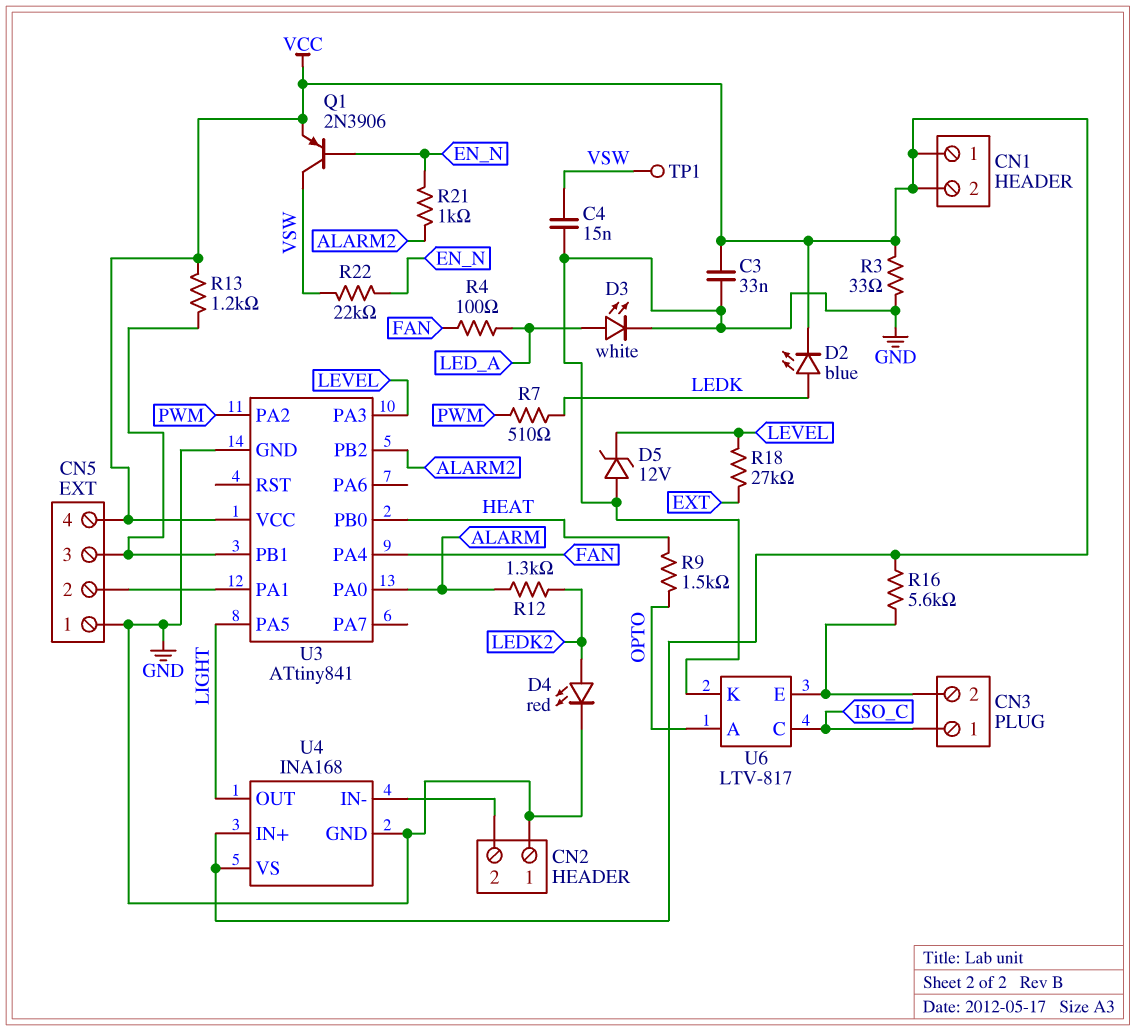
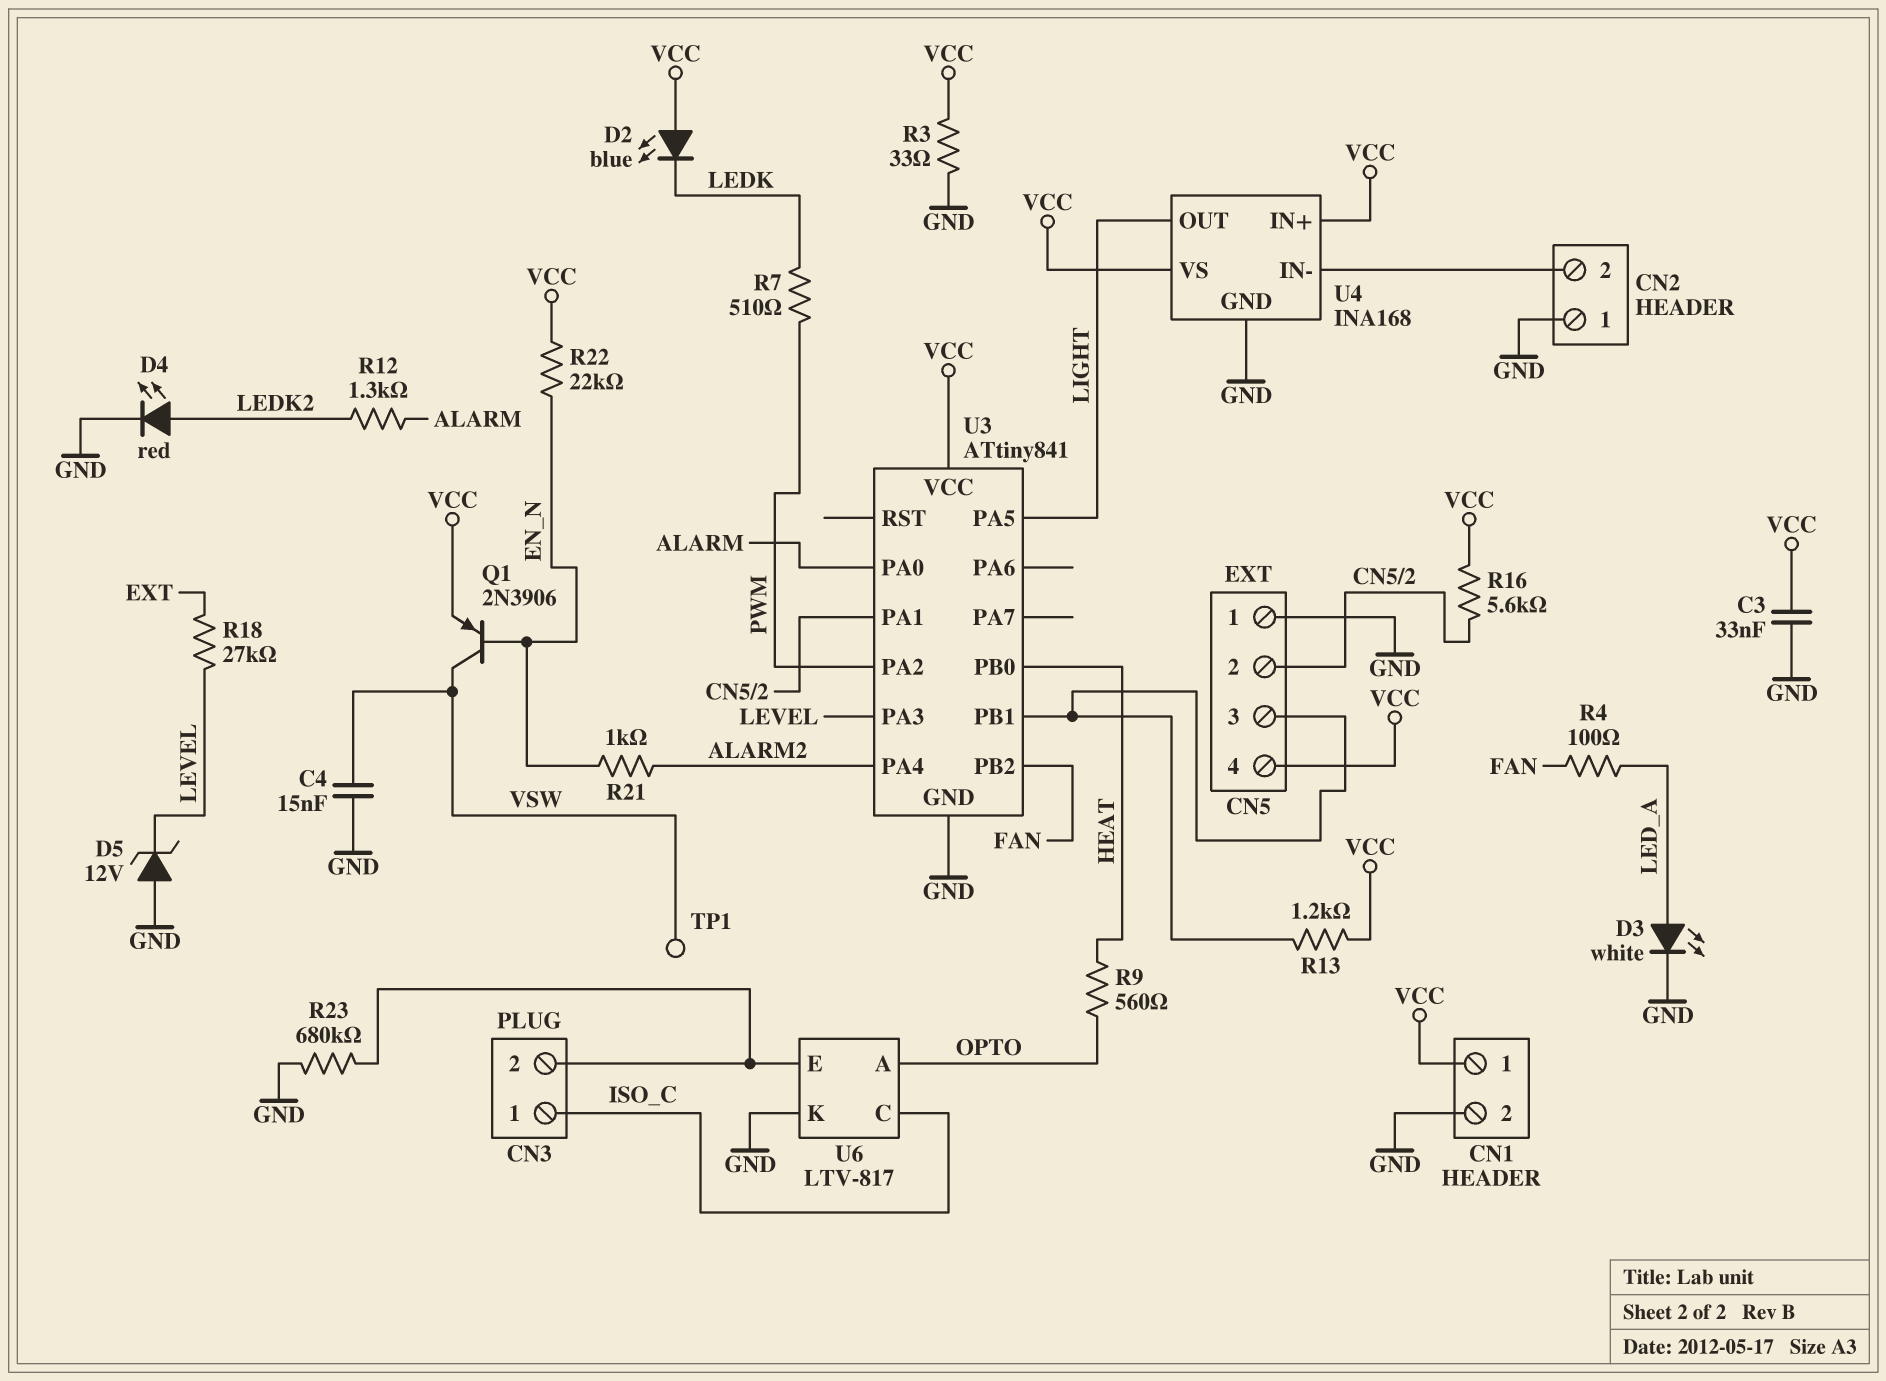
CN1 pin 2: VCC -> GND
D2: LED blue (A LEDK, K VCC) -> LED blue (A VCC, K LEDK)
R9: 1.5k (HEAT, OPTO) -> 560 (HEAT, OPTO)
R16: 5.6k (CN3/2, VCC) -> 5.6k (CN5/2, VCC)
R22: 22k (EN_N, VSW) -> 22k (EN_N, VCC)
R23: none -> 680k (CN3/2, GND)
U3 pin PA4: FAN -> ALARM2
U3 pin PB2: ALARM2 -> FAN

